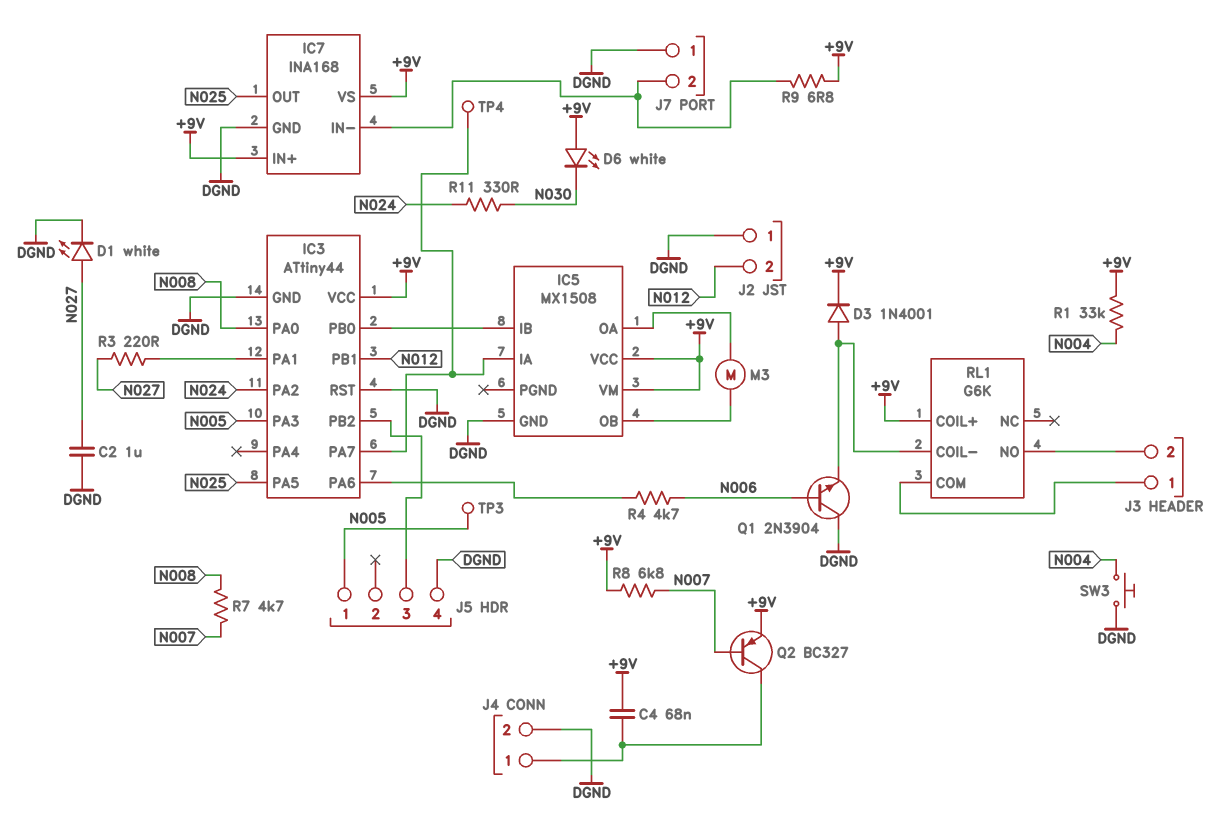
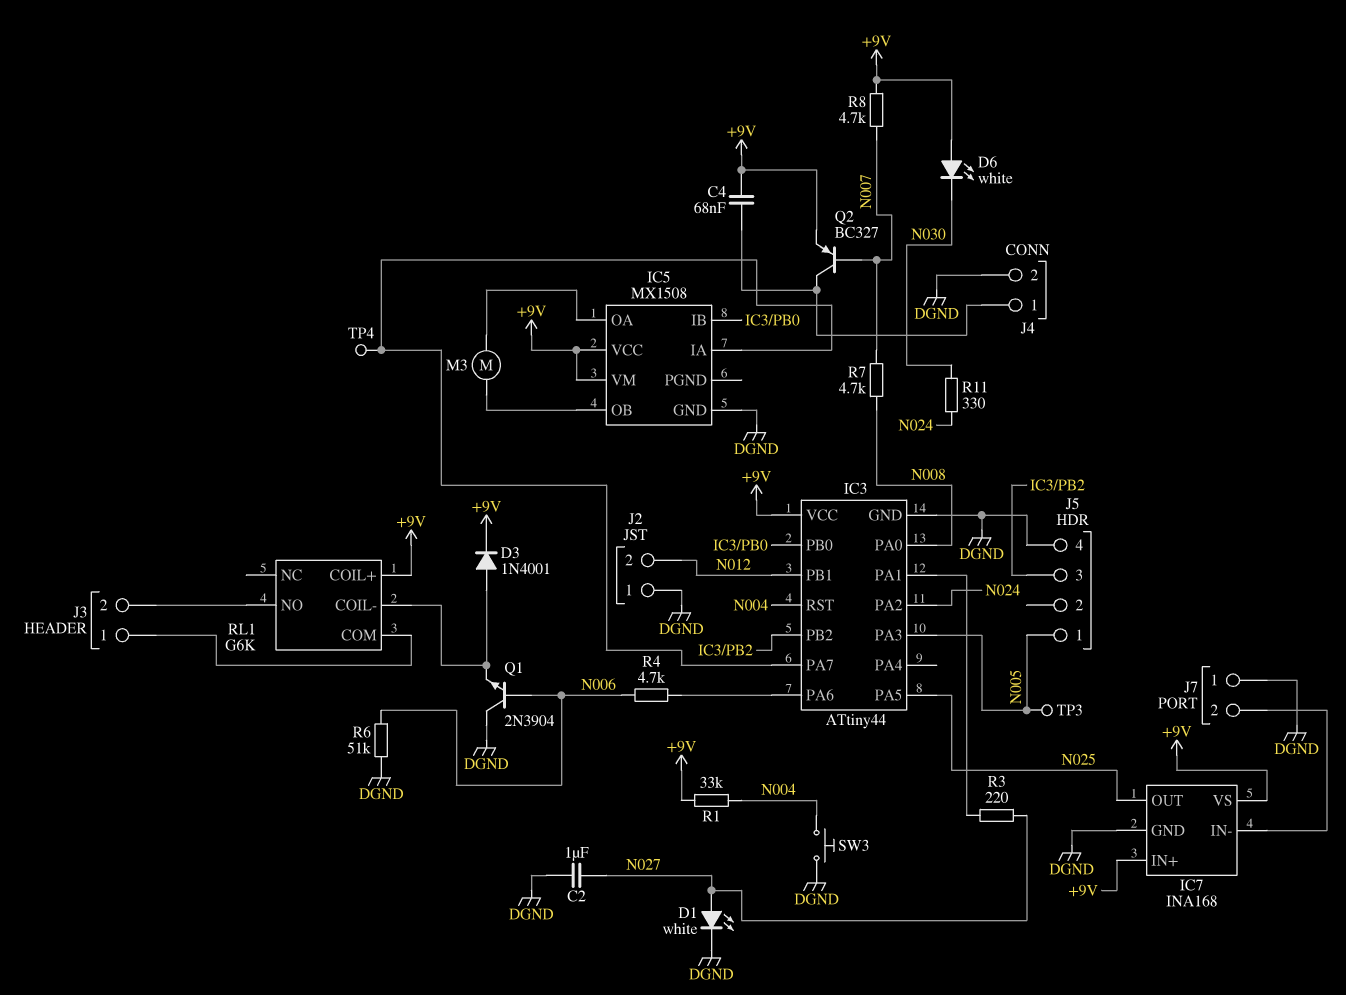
IC3 pin RST: DGND -> N004
R6: none -> 51k (DGND, N006)
R8: 6.8k (+9V, N007) -> 4.7k (+9V, N007)
R9: 6.8 (+9V, IC7/IN-) -> none

